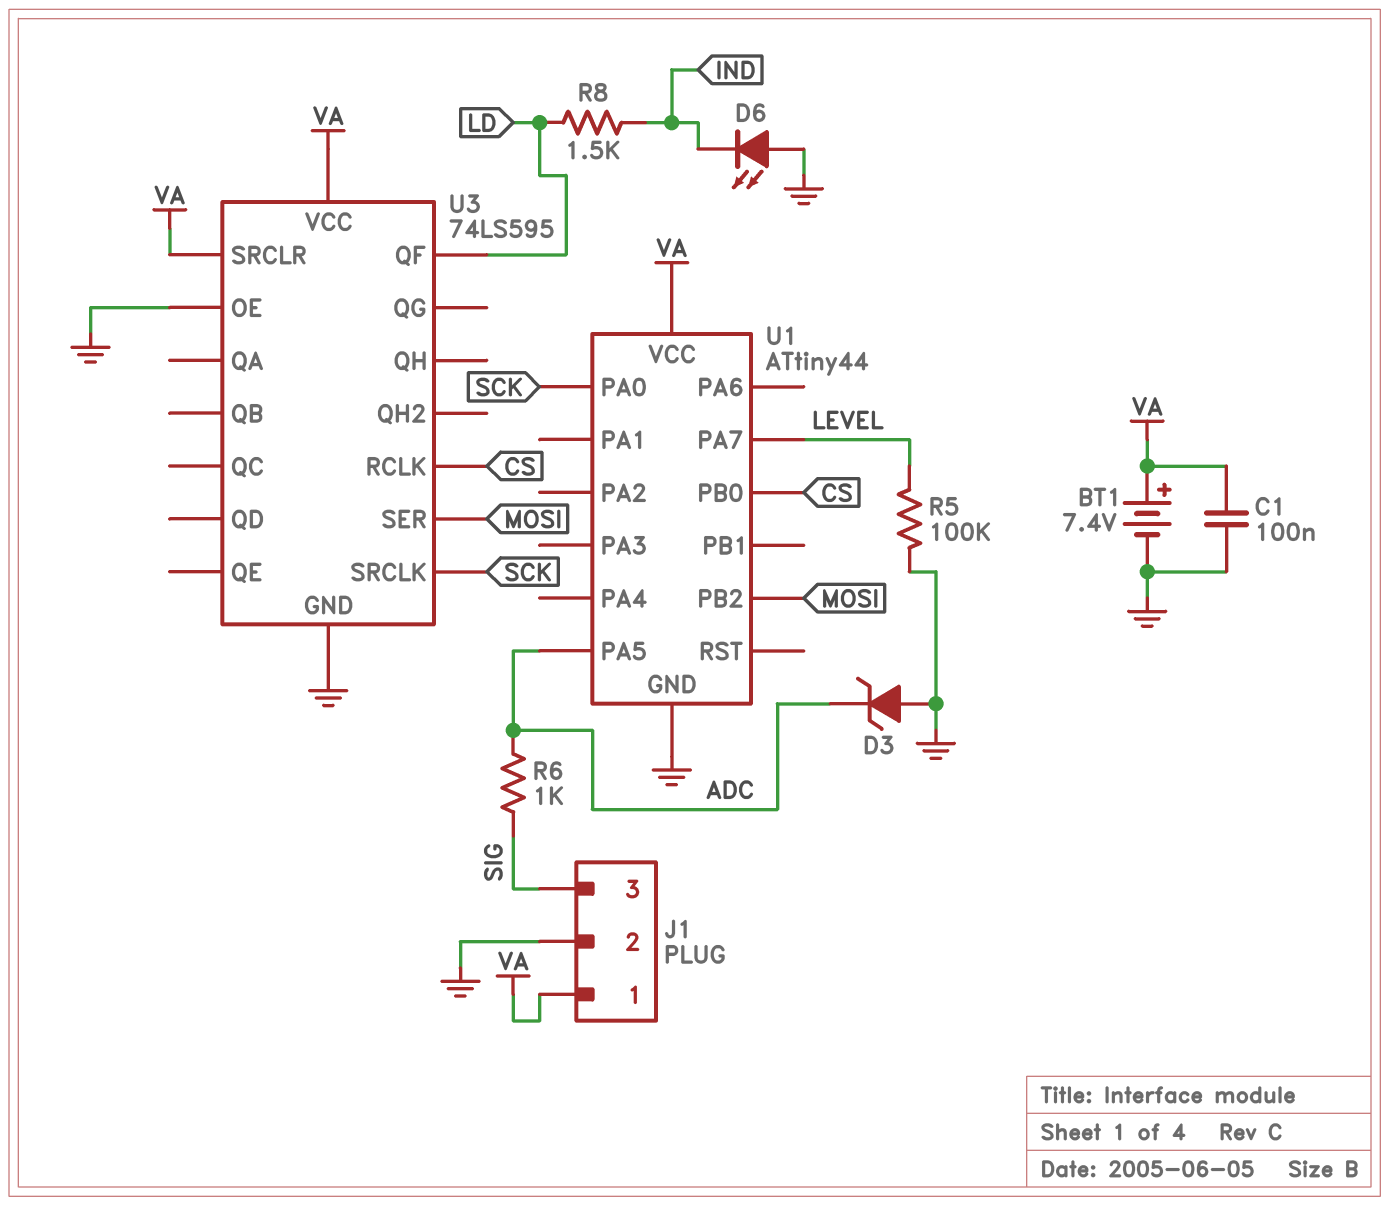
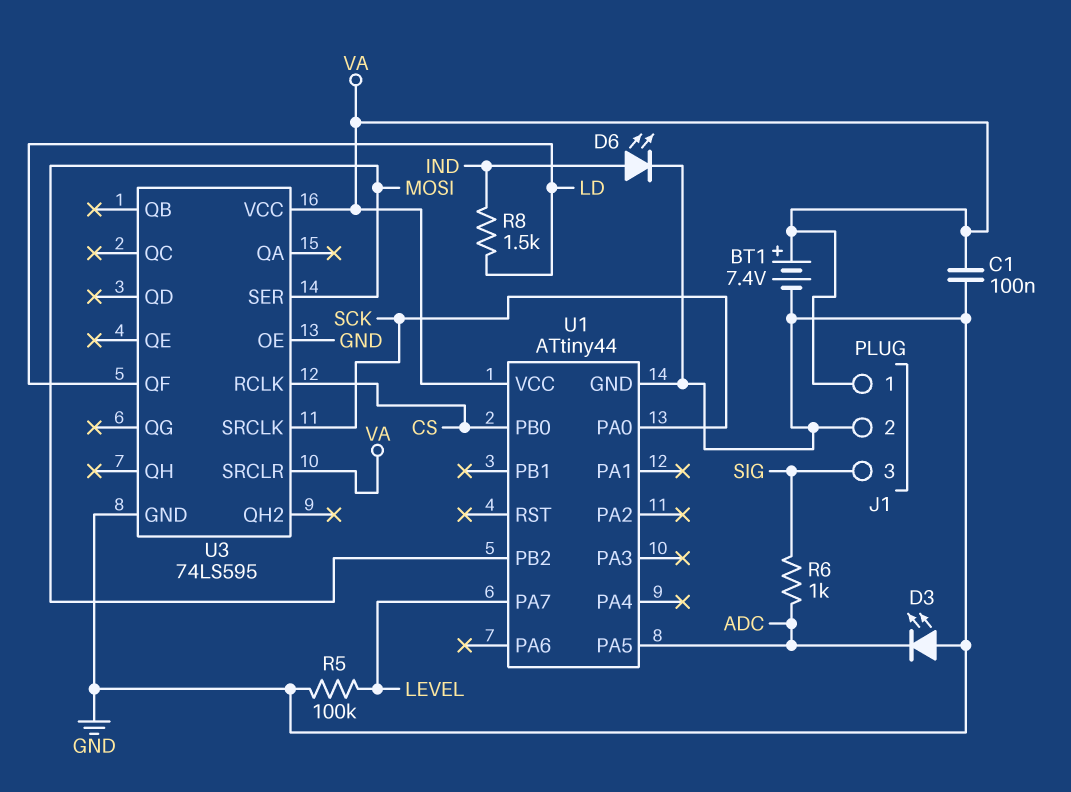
D3: zener (A GND, K ADC) -> LED (A GND, K ADC)
D6: LED (A GND, K IND) -> LED (A IND, K GND)

